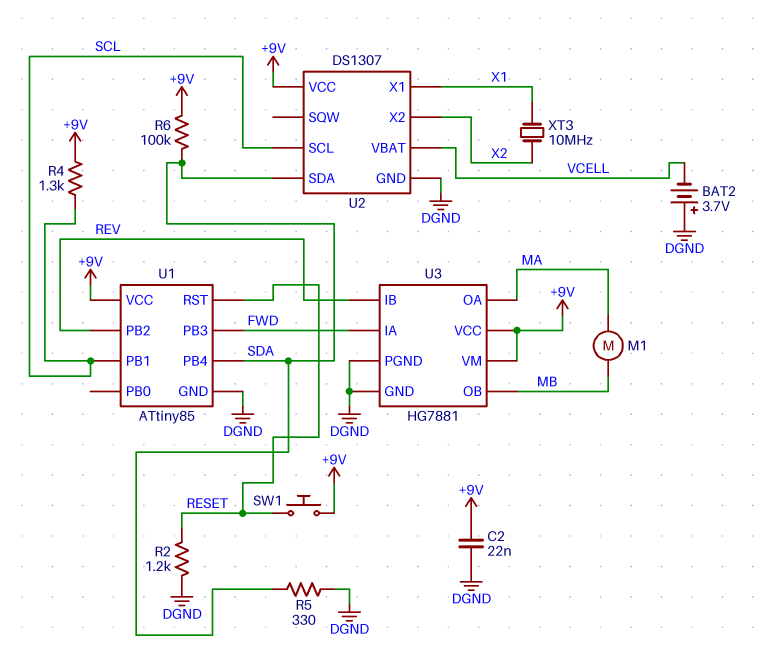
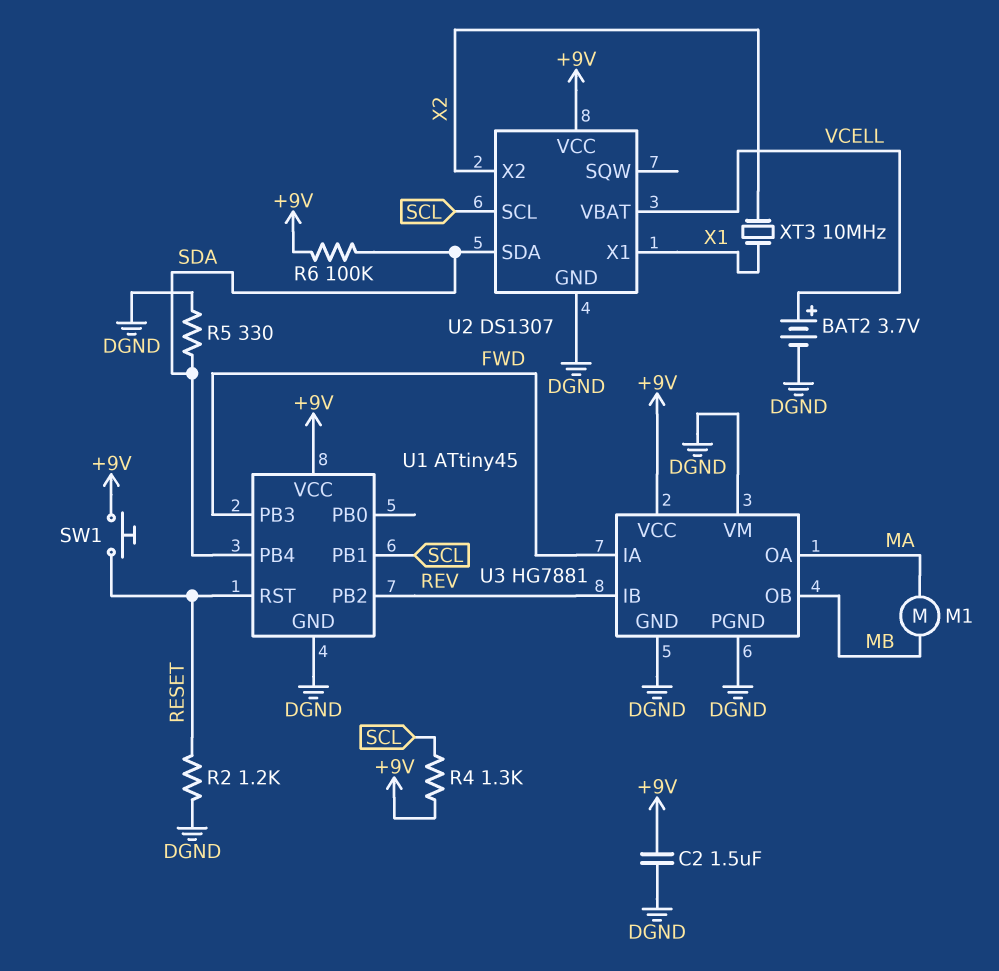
BAT2: 3.7V (plus DGND, minus VCELL) -> 3.7V (plus VCELL, minus DGND)
C2: 22nF (+9V, DGND) -> 1.5uF (+9V, DGND)
U1: ATtiny85 -> ATtiny45
U3 pin VM: +9V -> DGND

